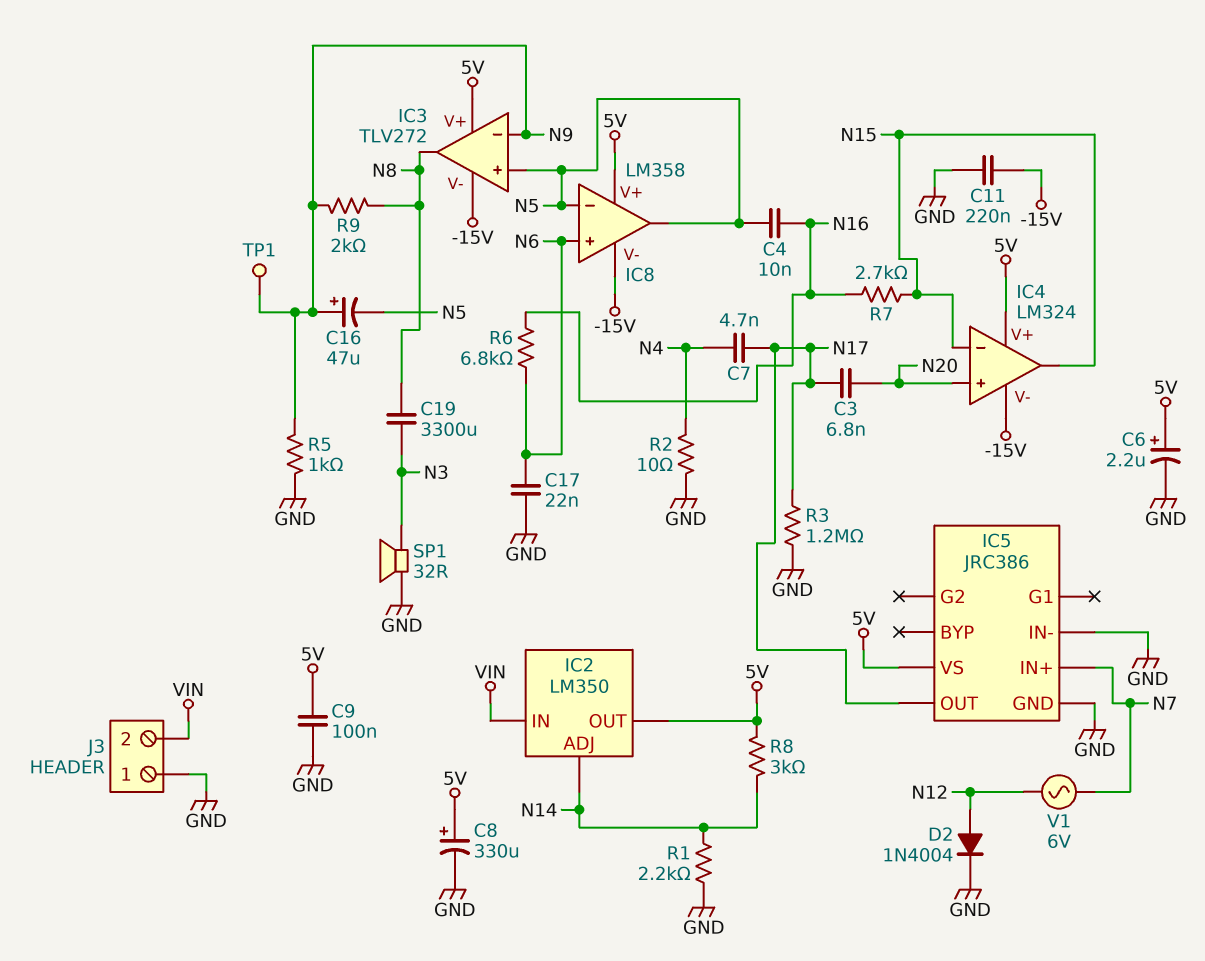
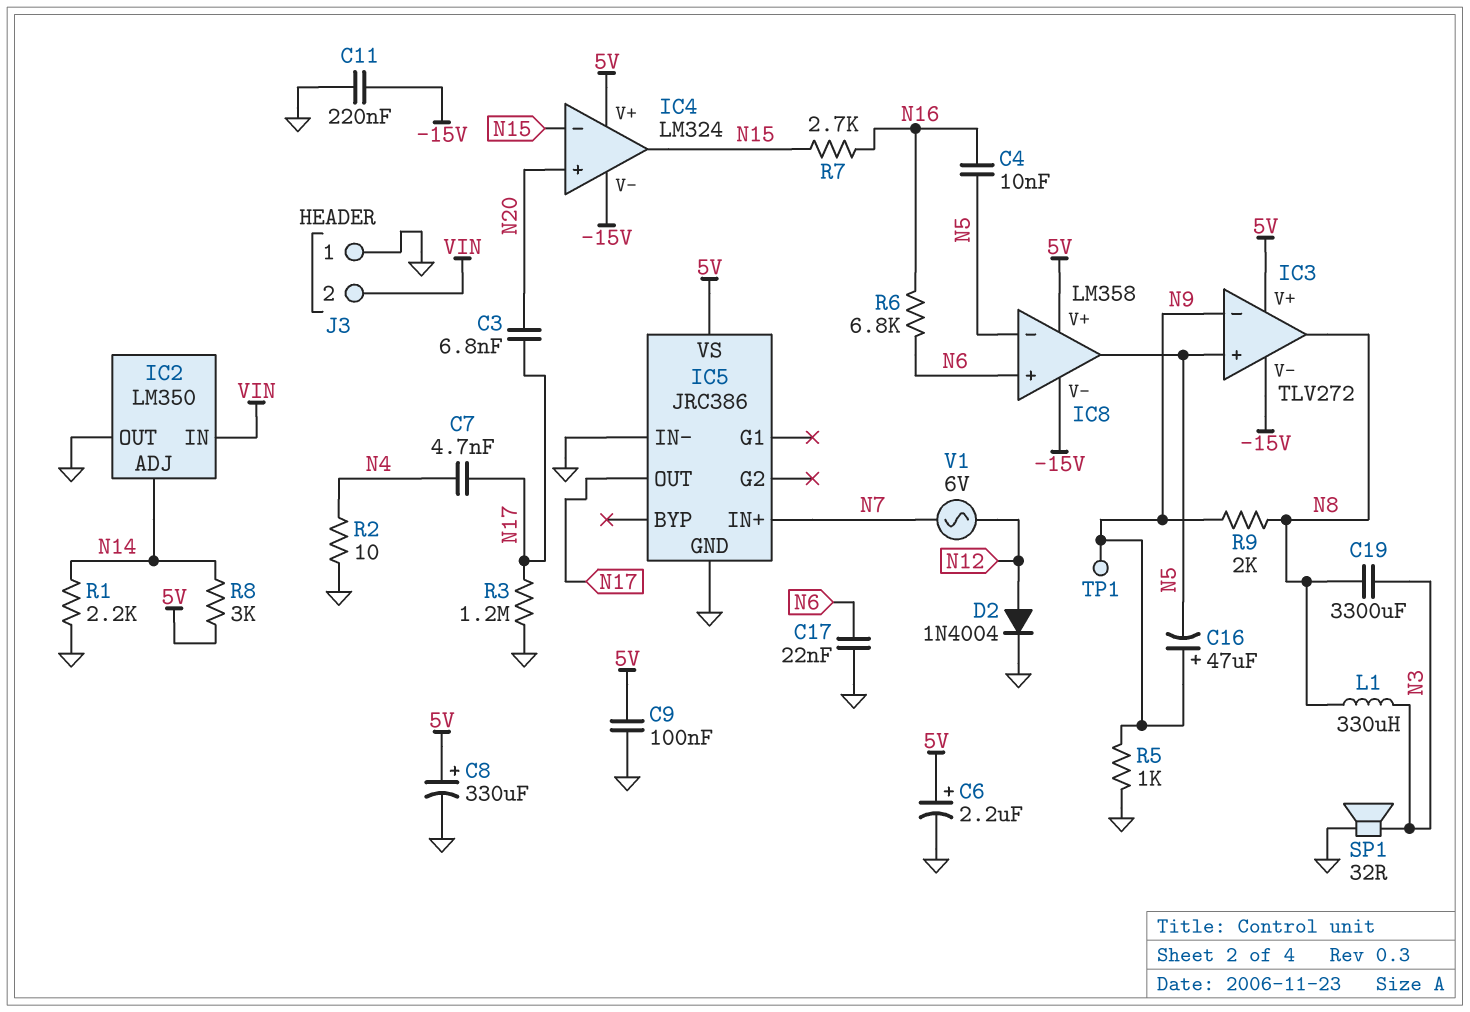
IC2 pin OUT: 5V -> GND
L1: none -> 330uH (N3, N8)

